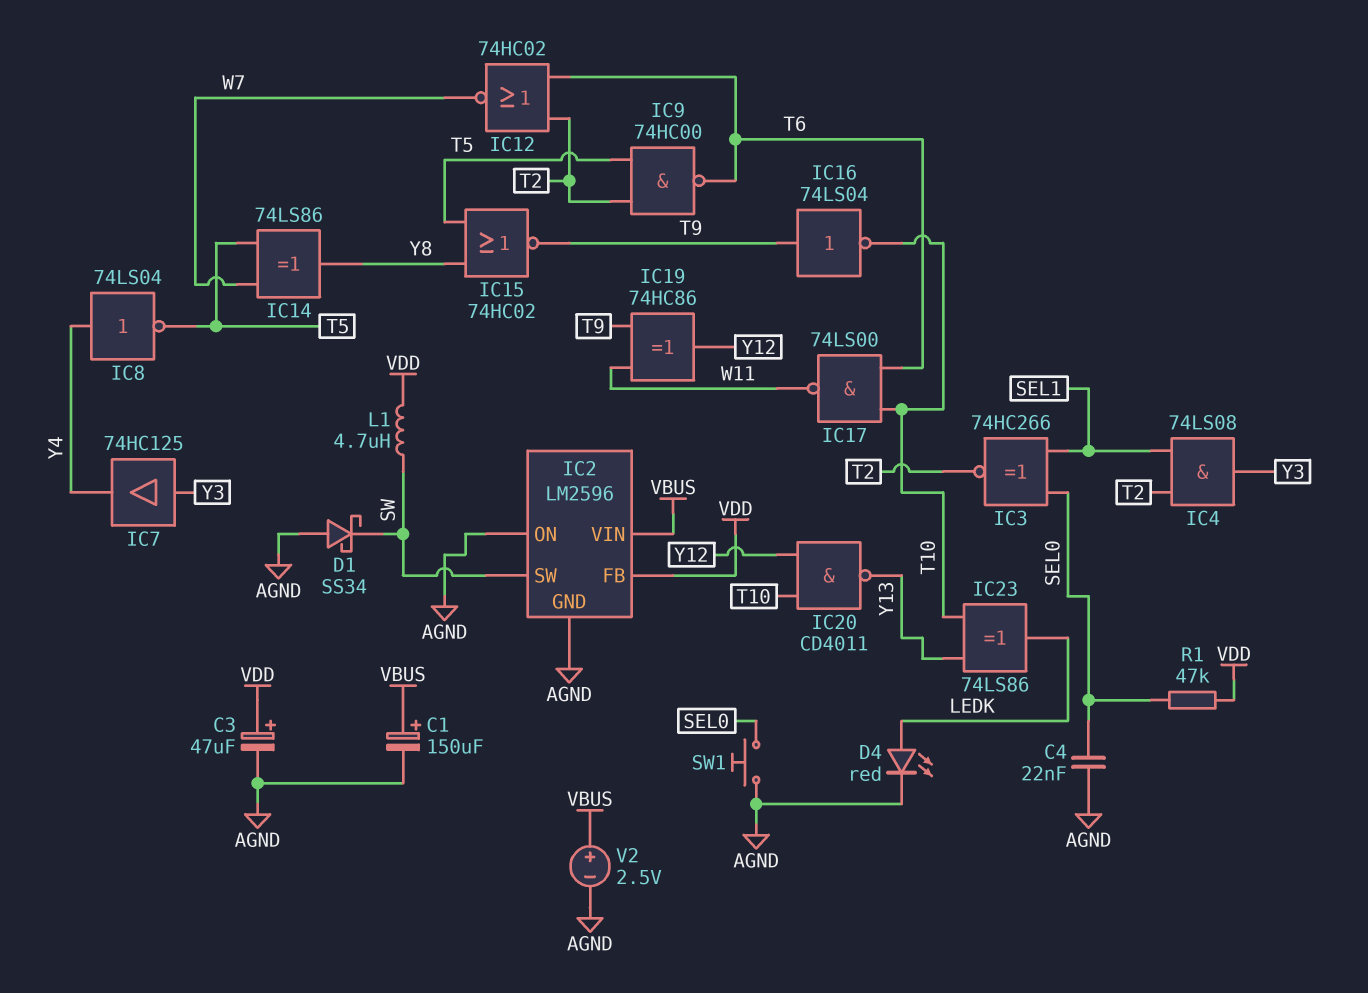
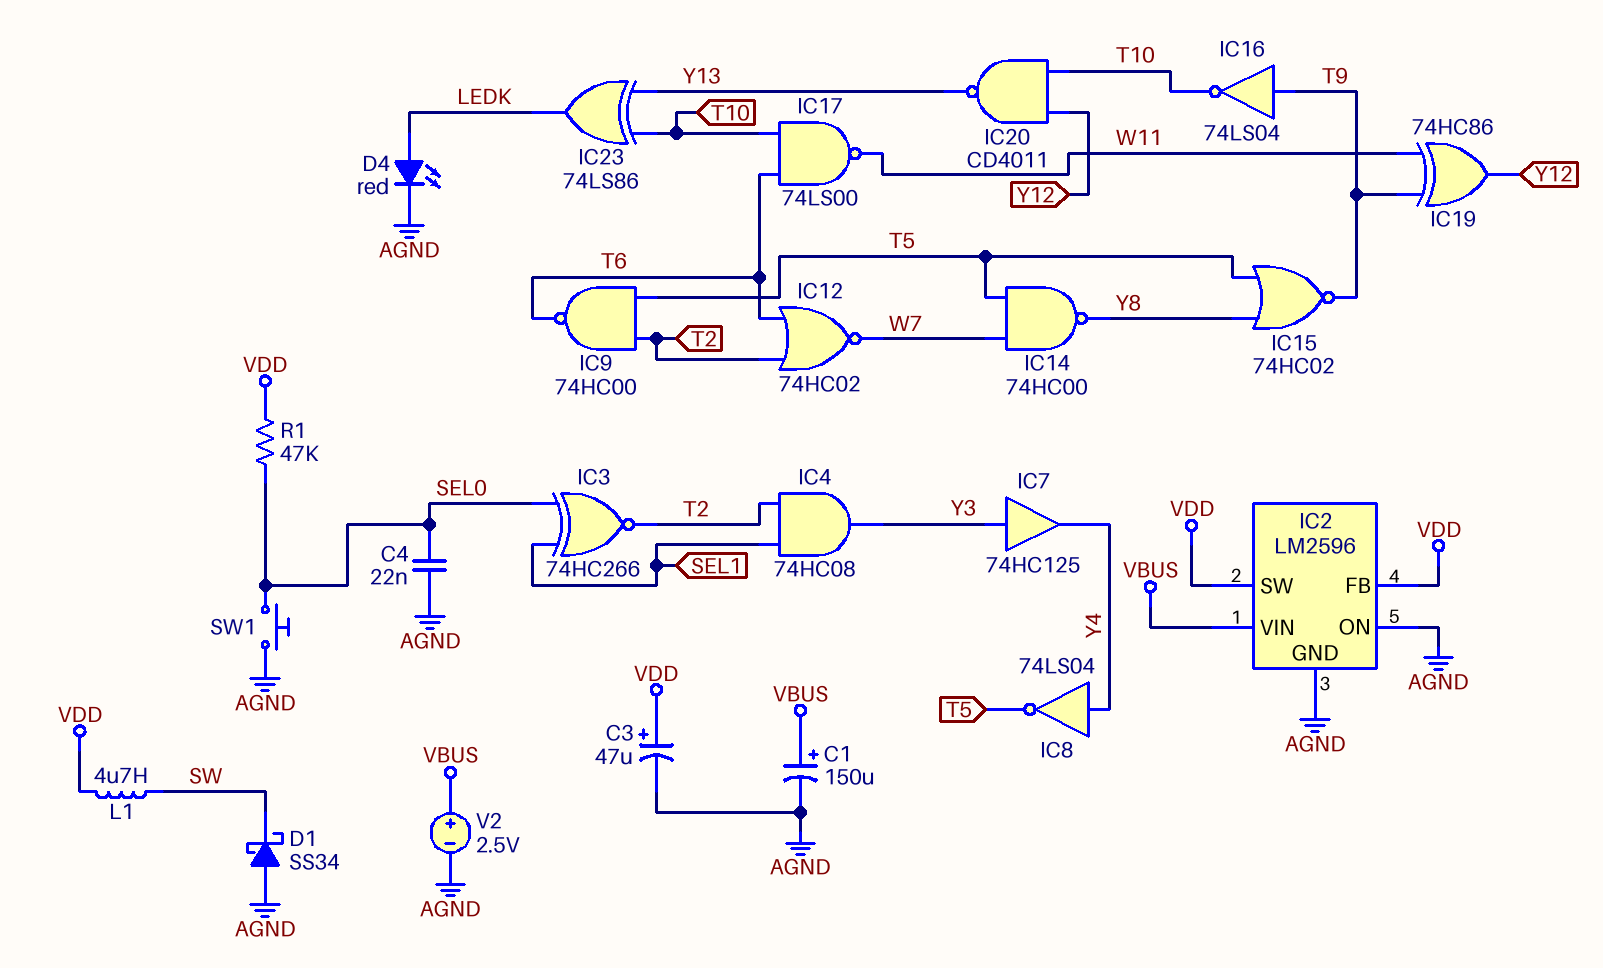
IC2 pin SW: SW -> VDD
IC4: AND 74LS08 (in SEL1, in T2, out Y3) -> AND 74HC08 (in SEL1, in T2, out Y3)
IC14: XOR 74LS86 (in T5, in W7, out Y8) -> NAND 74HC00 (in T5, in W7, out Y8)

